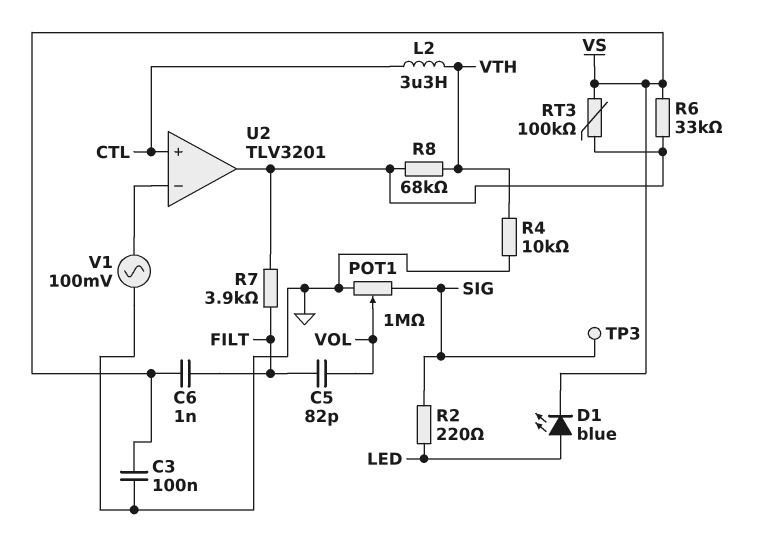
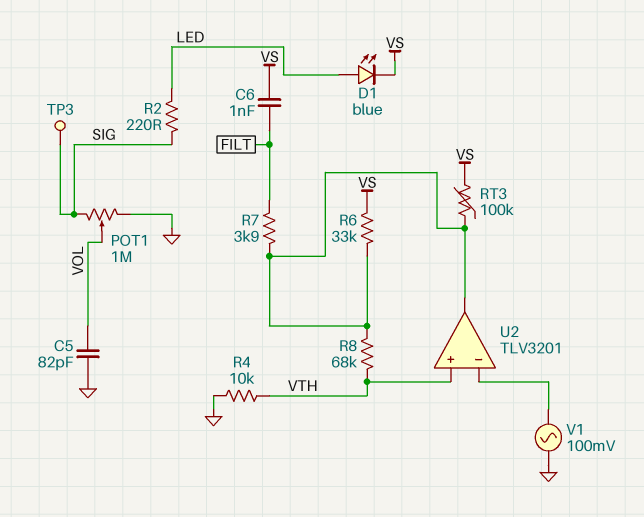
C3: 100nF (GND, VS) -> none
C5: 82pF (FILT, VOL) -> 82pF (GND, VOL)
L2: 3.3uH (CTL, VTH) -> none
U2 pin in+: CTL -> VTH

